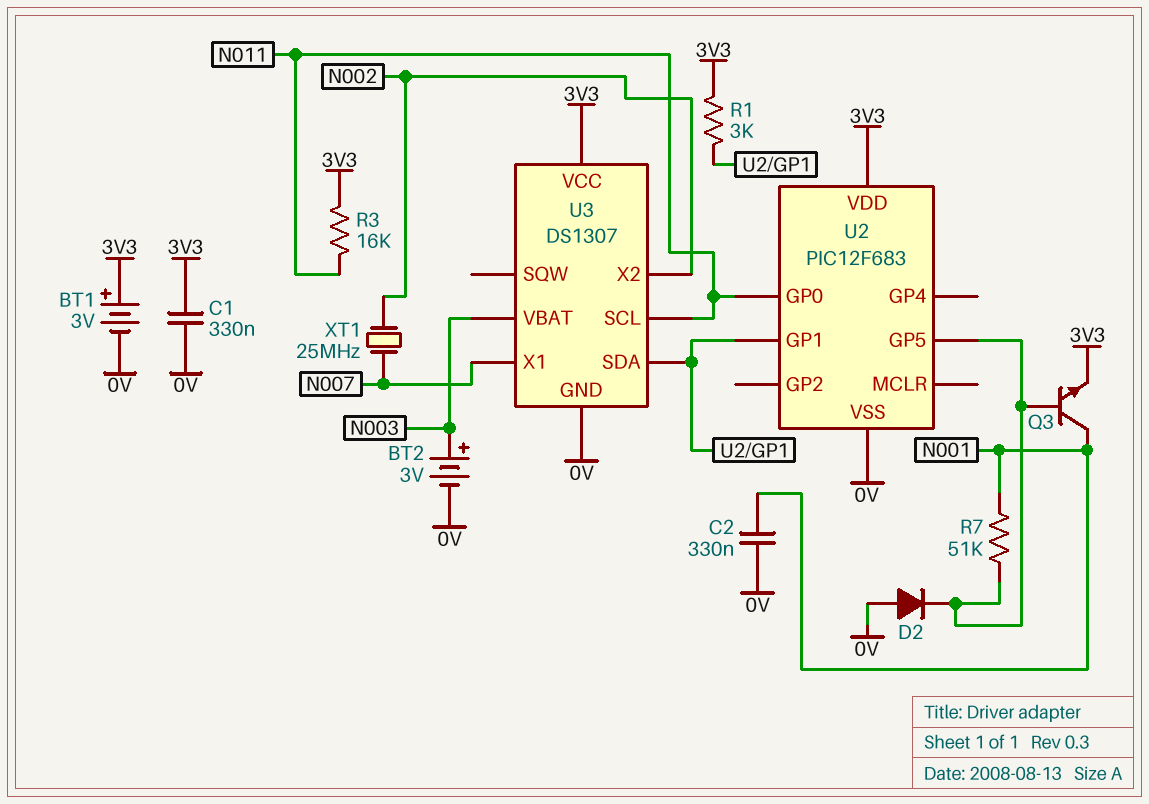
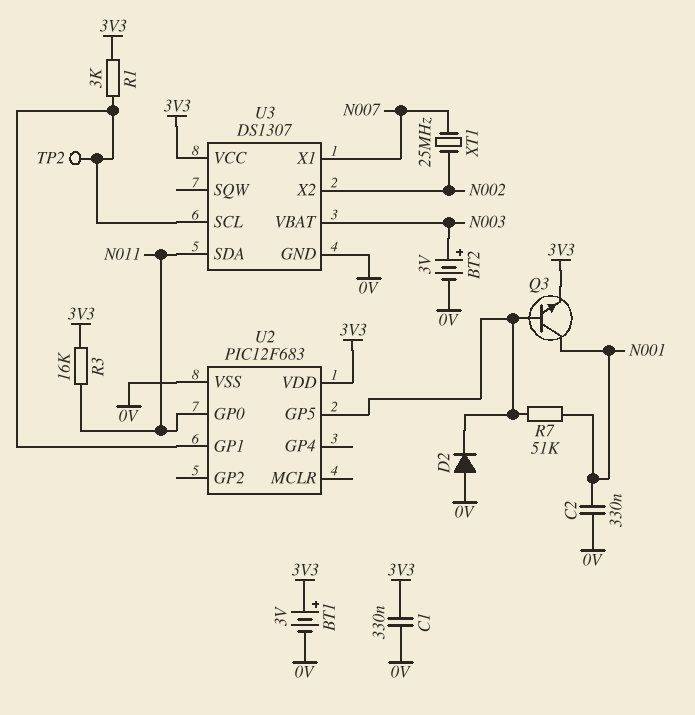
TP2: none -> test point (U2/GP1)
U3 pin SCL: N011 -> U2/GP1
U3 pin SDA: U2/GP1 -> N011

